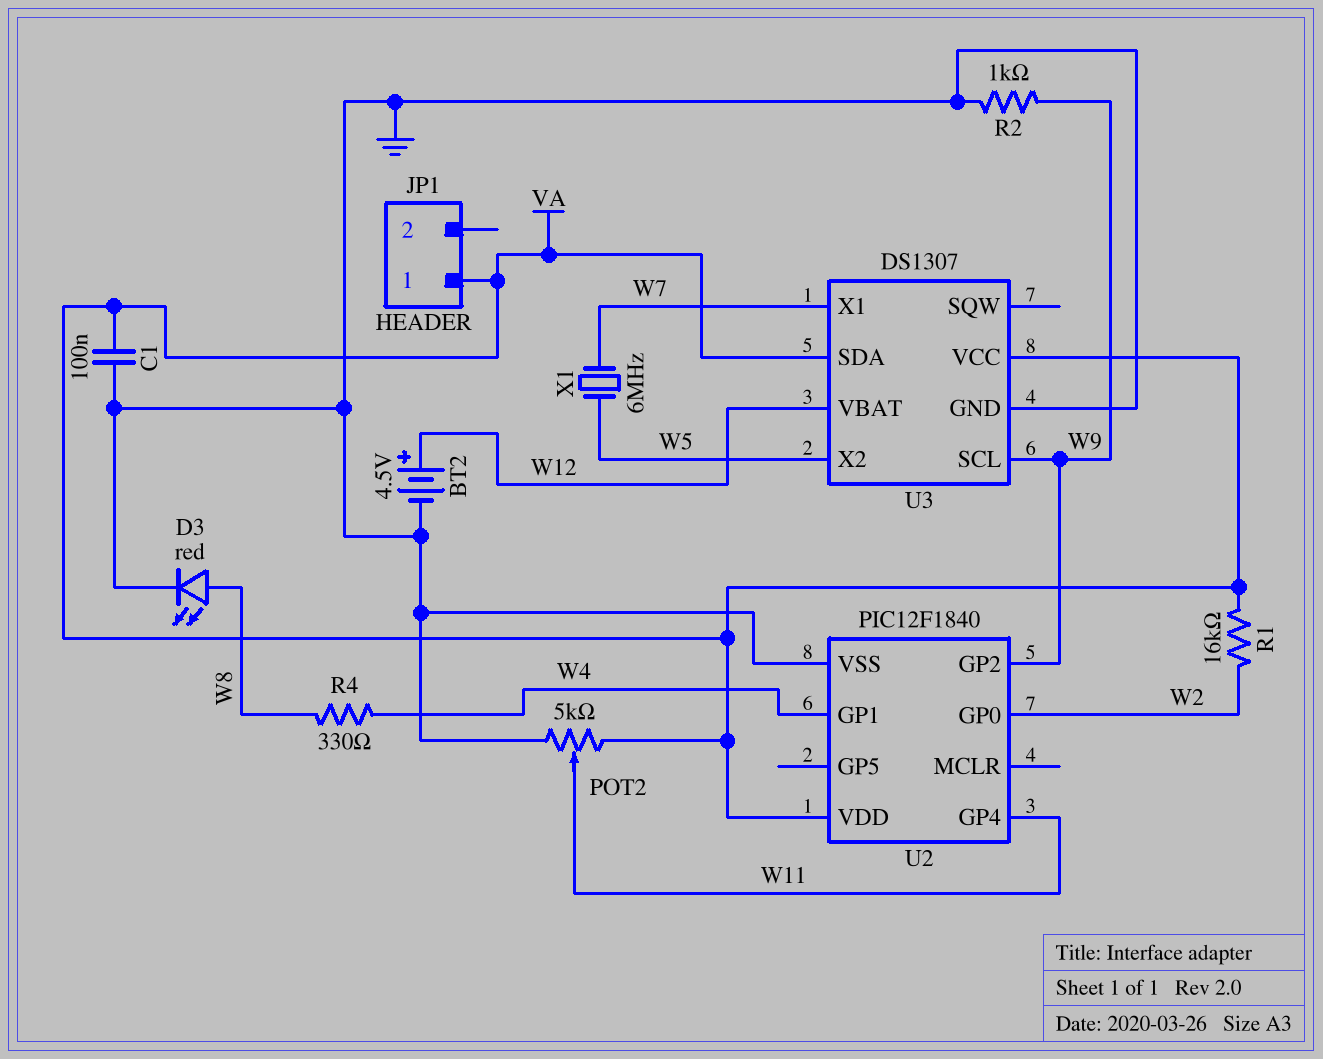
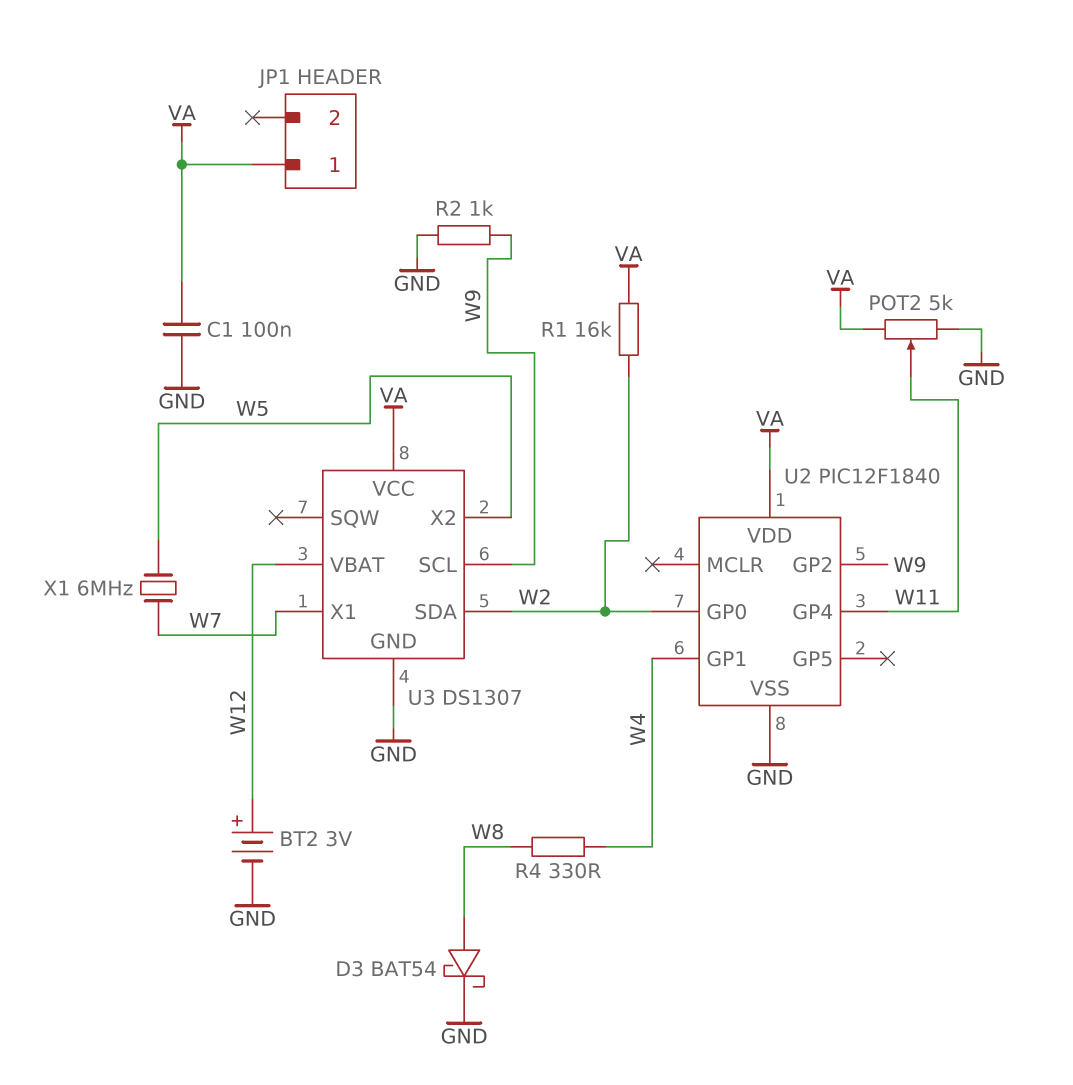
BT2: 4.5V (plus W12, minus GND) -> 3V (plus W12, minus GND)
D3: LED red (A W8, K GND) -> schottky BAT54 (A W8, K GND)
U3 pin SDA: VA -> W2

